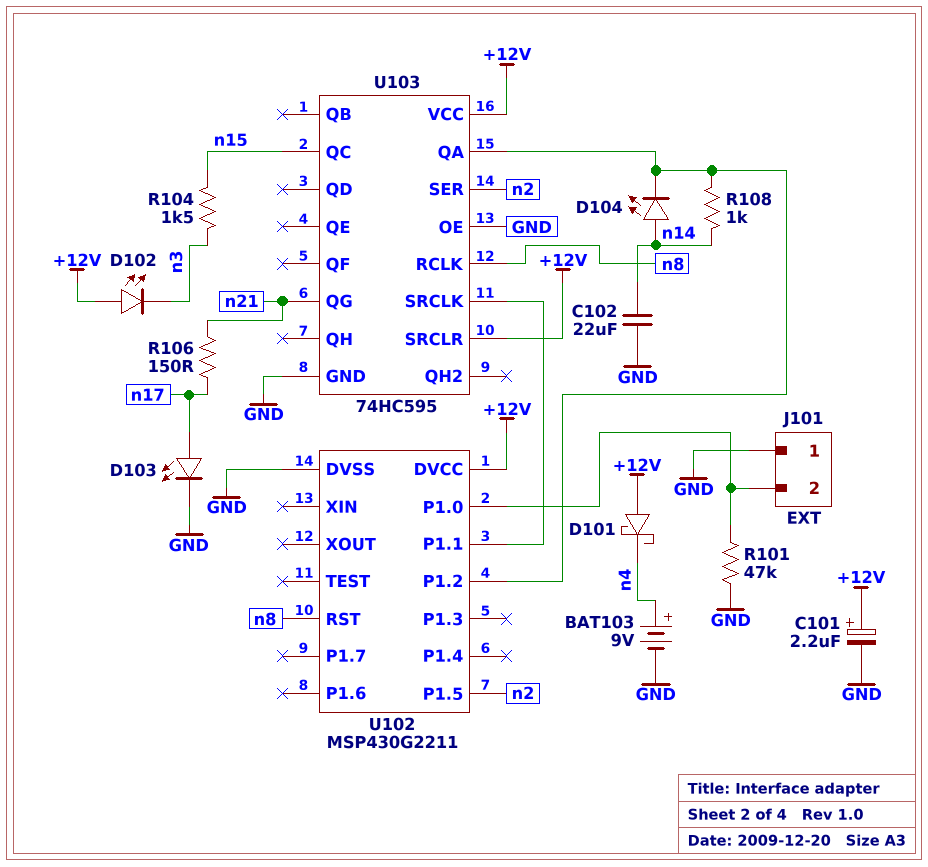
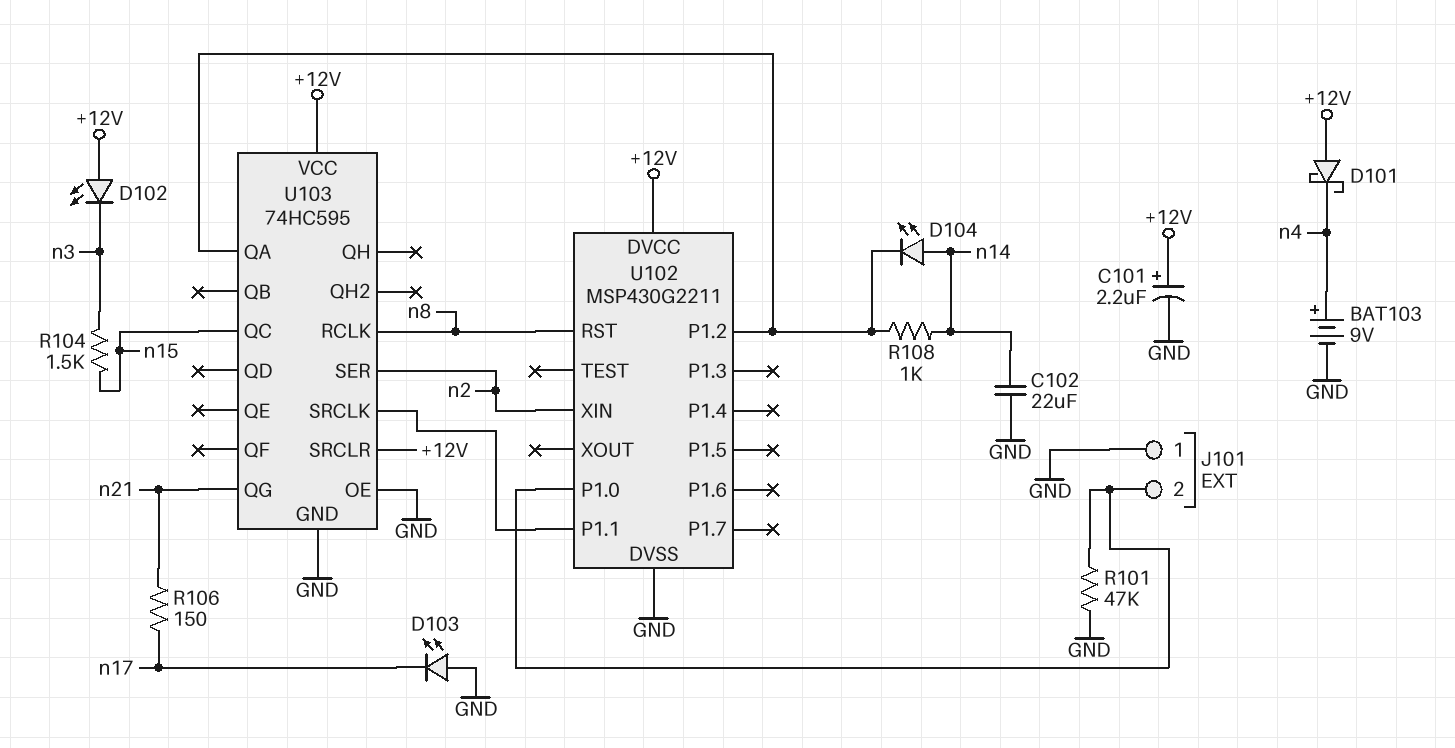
D103: LED (A n17, K GND) -> LED (A GND, K n17)
U102 pin P1.5: n2 -> none
U102 pin XIN: none -> n2

